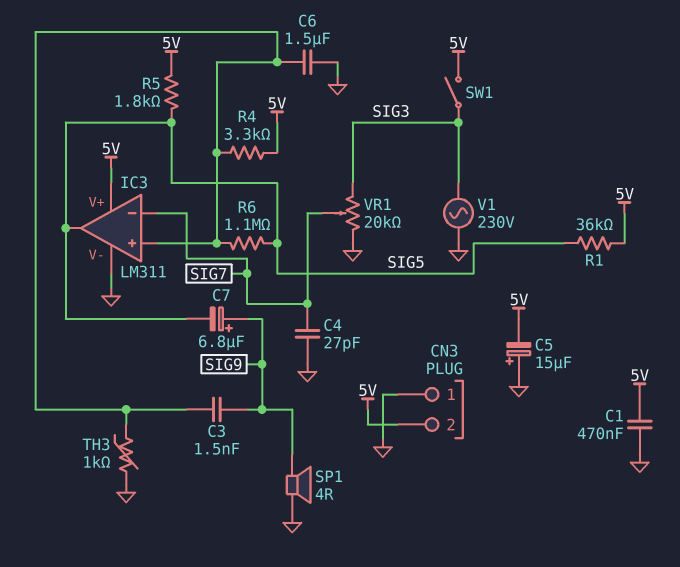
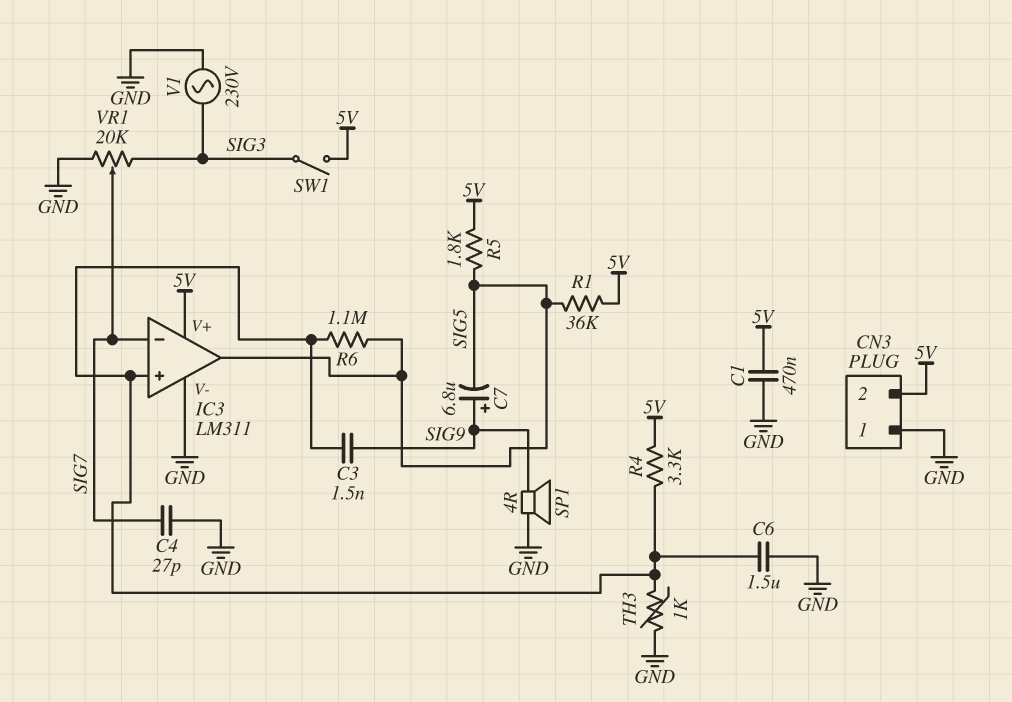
C5: 15uF (plus GND, minus 5V) -> none

